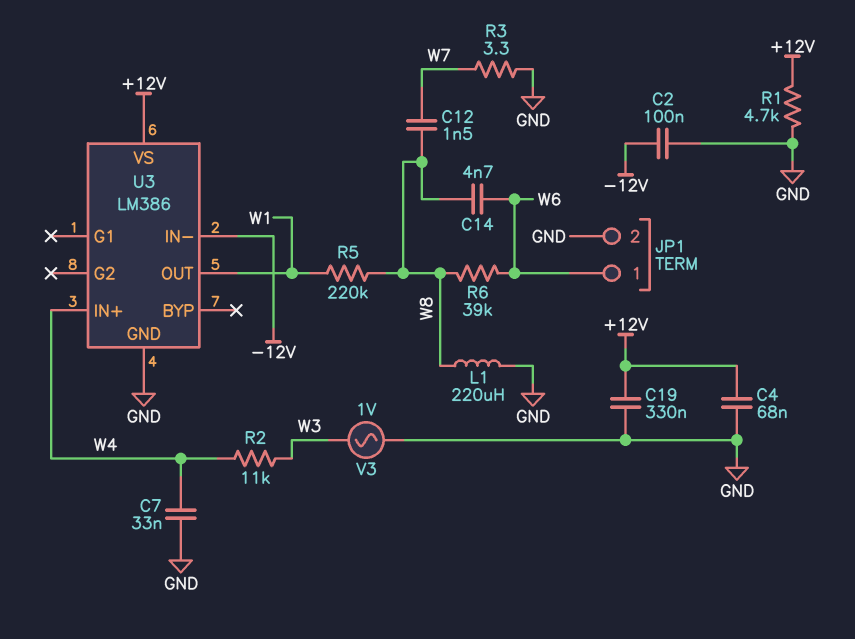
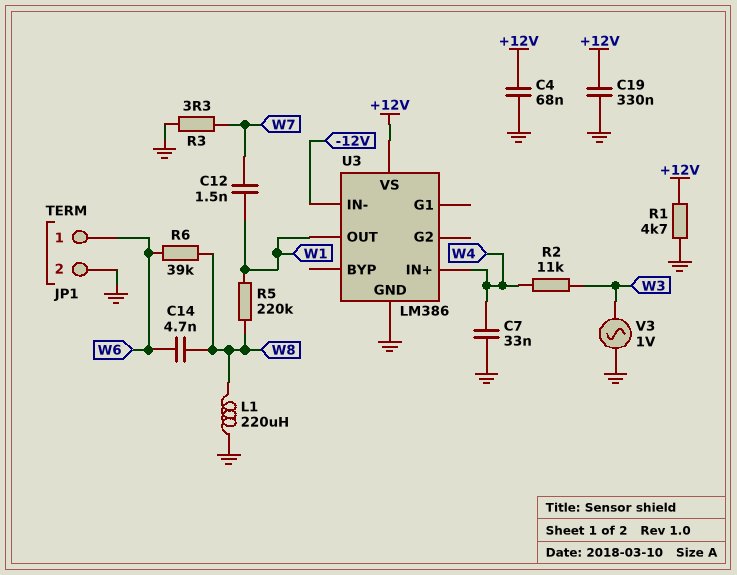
C2: 100nF (-12V, GND) -> none
C12: 1.5nF (W7, W8) -> 1.5nF (W1, W7)

